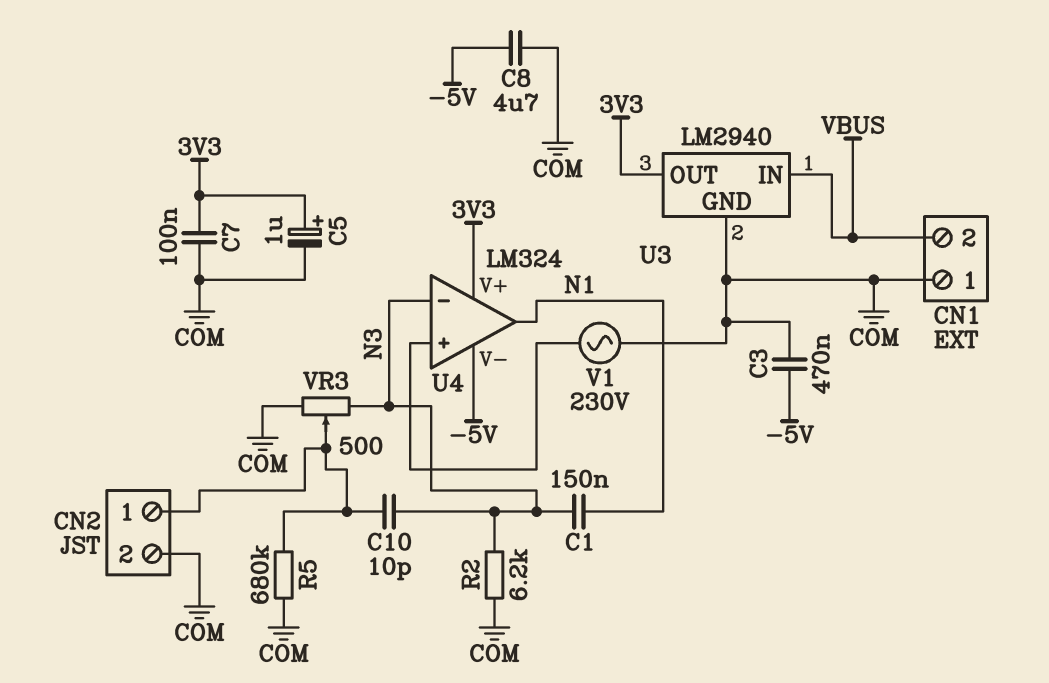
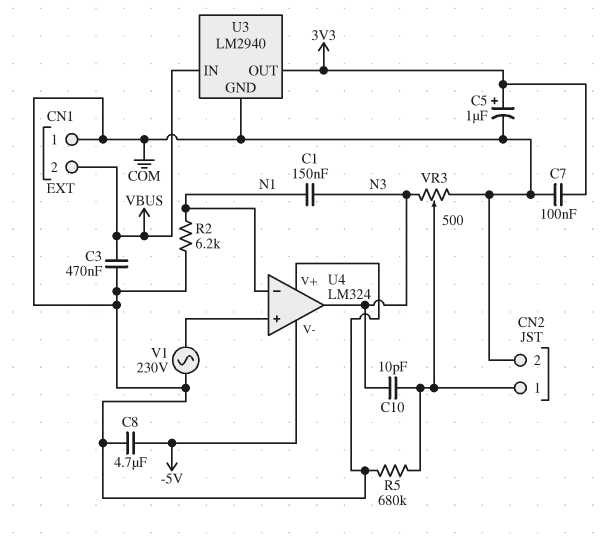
C3: 470nF (-5V, COM) -> 470nF (COM, VBUS)
R2: 6.2k (COM, N3) -> 6.2k (COM, N1)
U4 pin V+: 3V3 -> COM
U4 pin in-: N3 -> N1
U4 pin out: N1 -> N3

